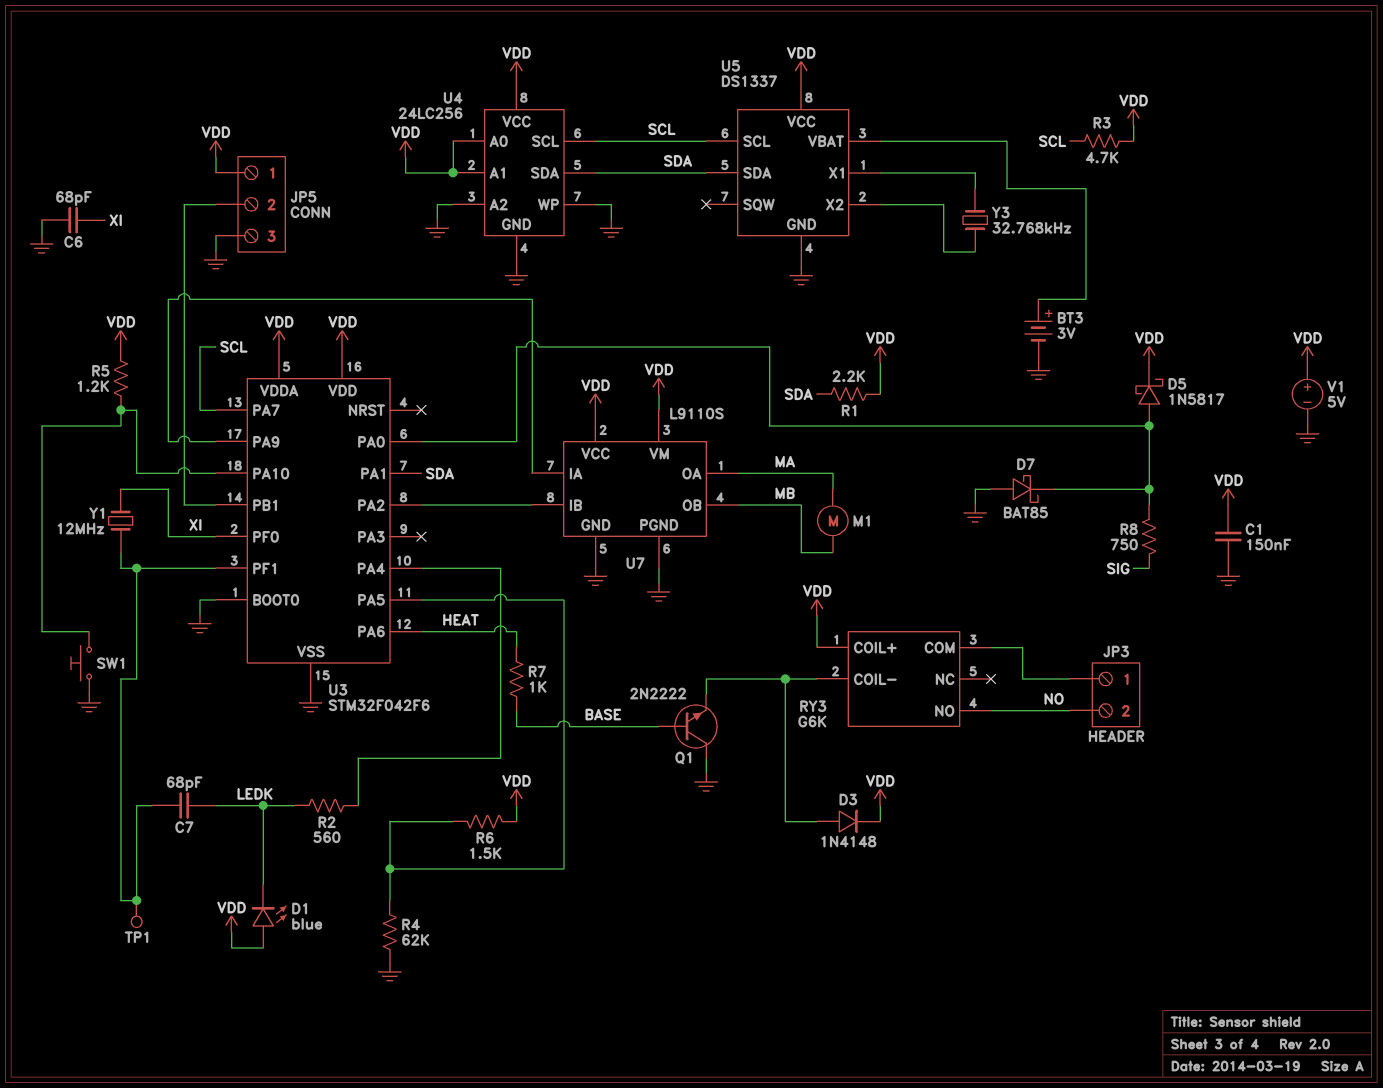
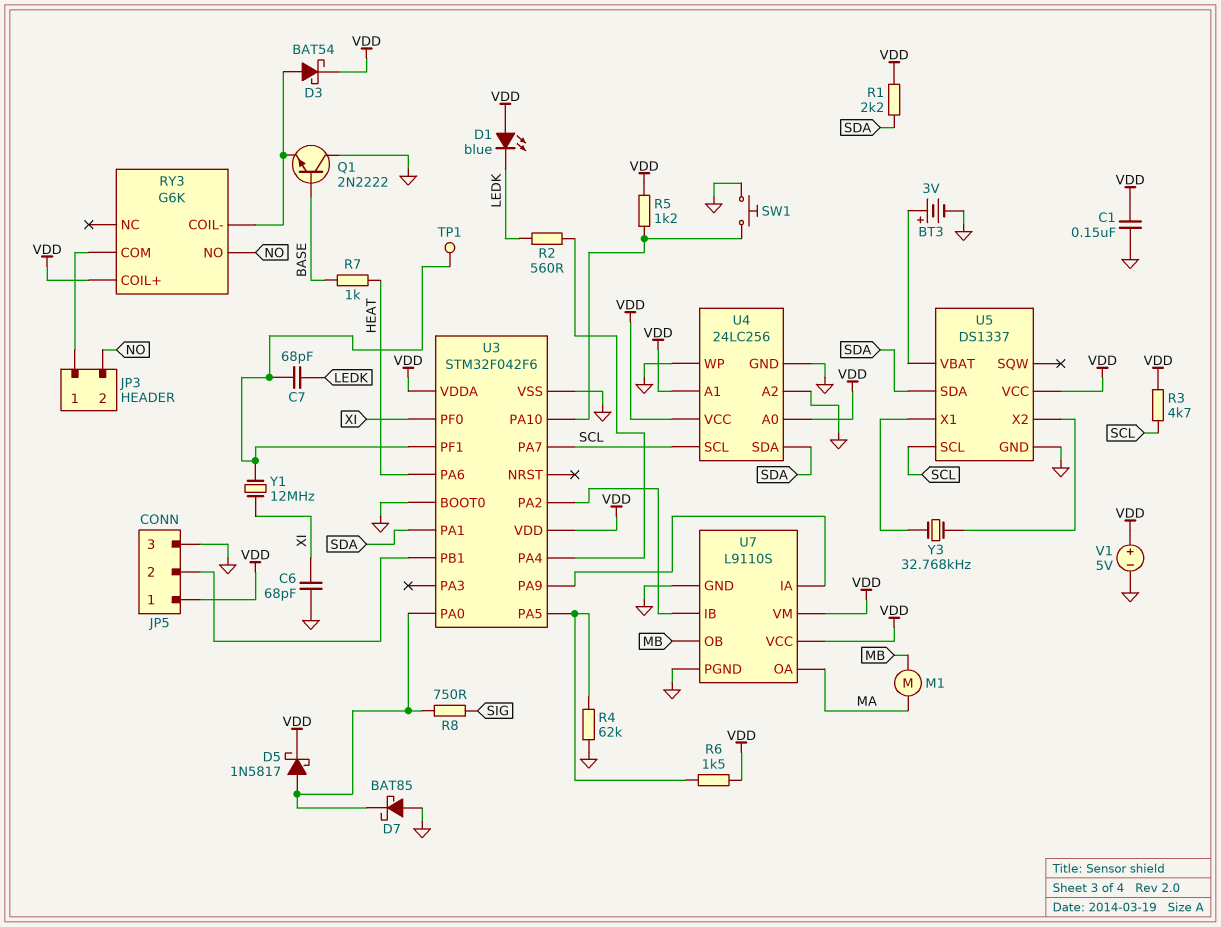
D3: diode 1N4148 (A RY3/COIL-, K VDD) -> schottky BAT54 (A RY3/COIL-, K VDD)

